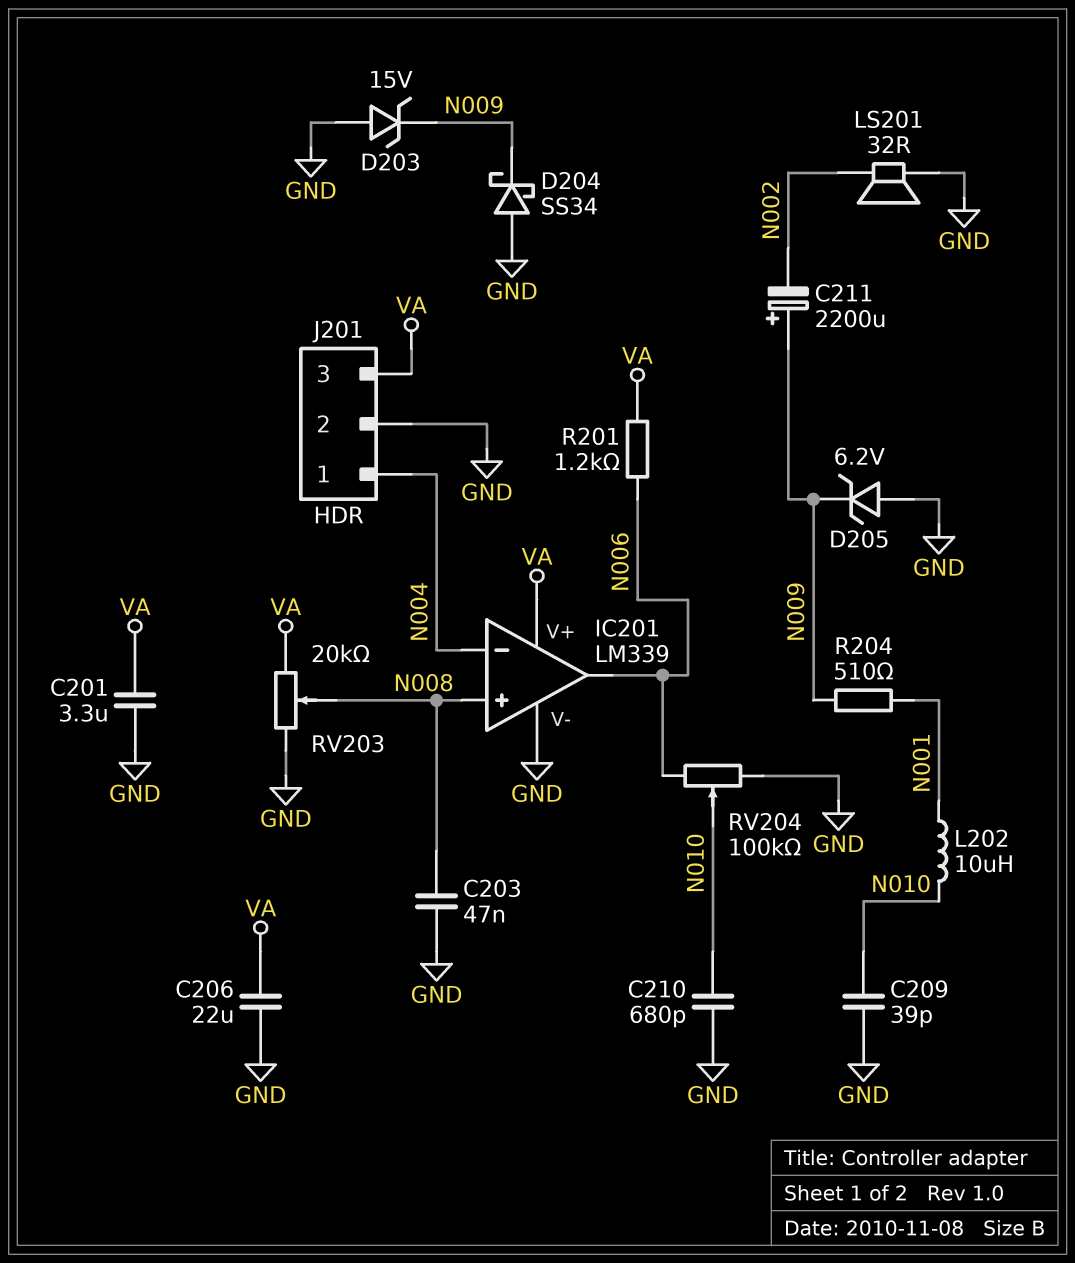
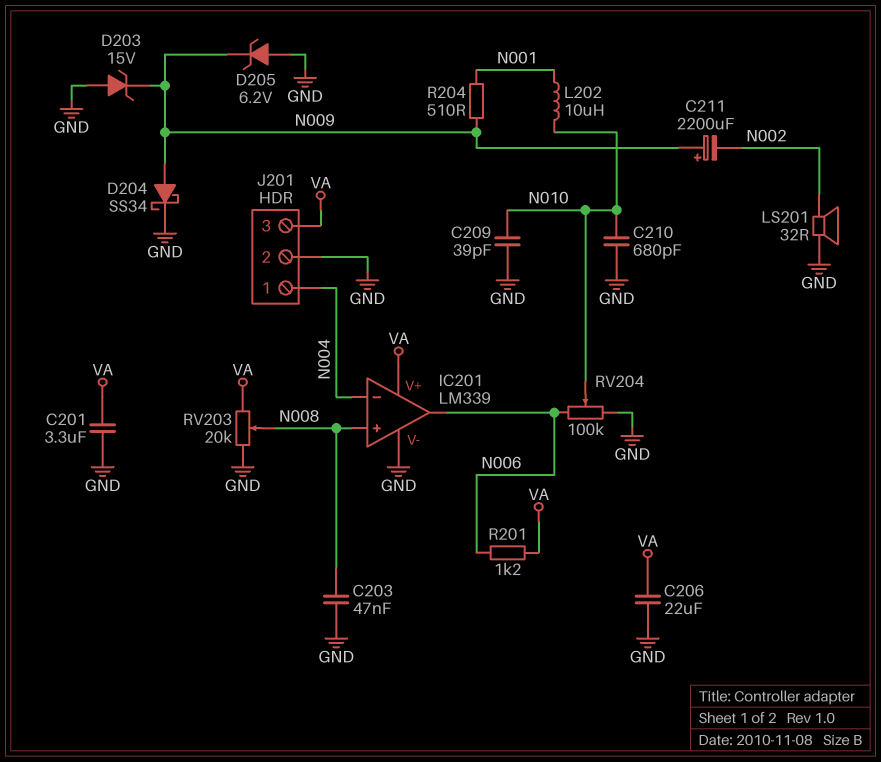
D204: schottky SS34 (A GND, K N009) -> schottky SS34 (A N009, K GND)

